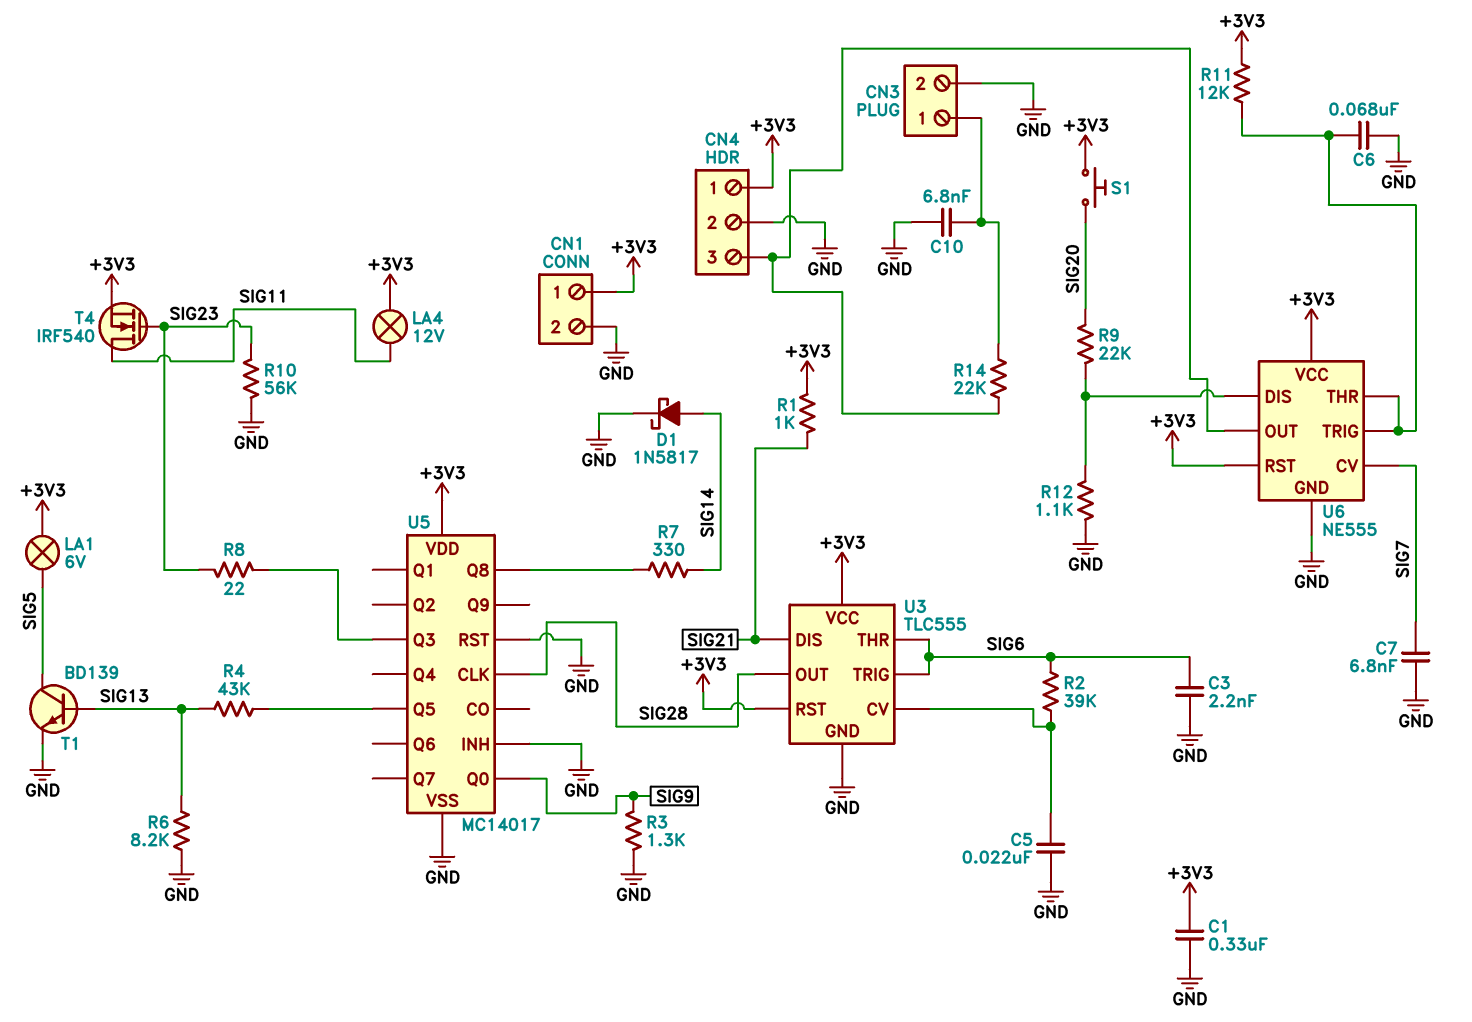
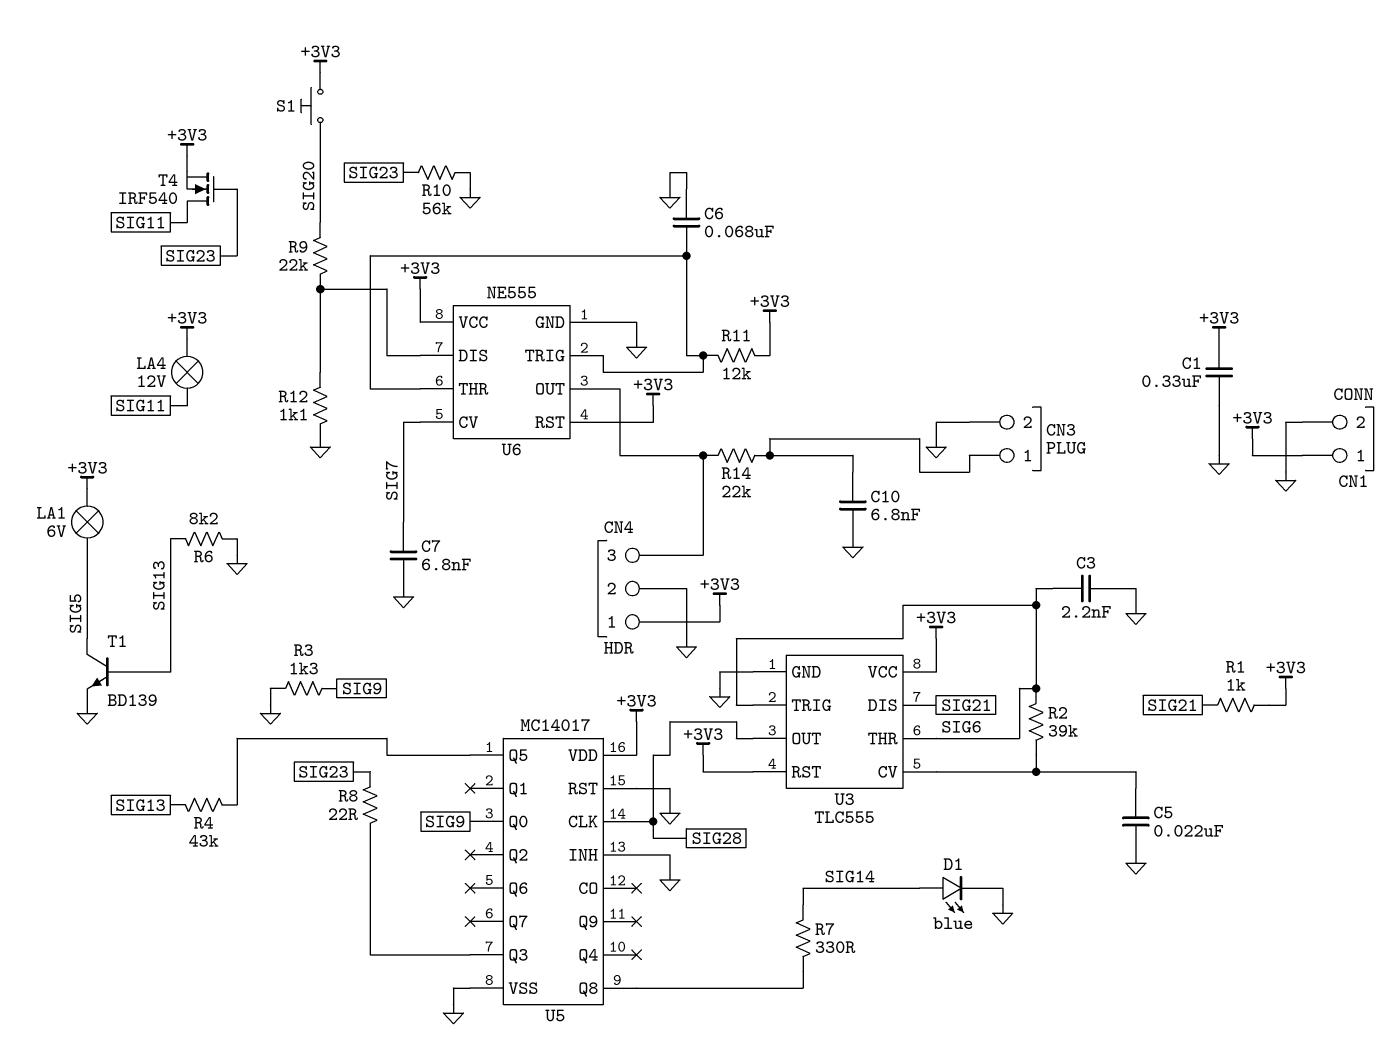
D1: schottky 1N5817 (A SIG14, K GND) -> LED blue (A SIG14, K GND)

